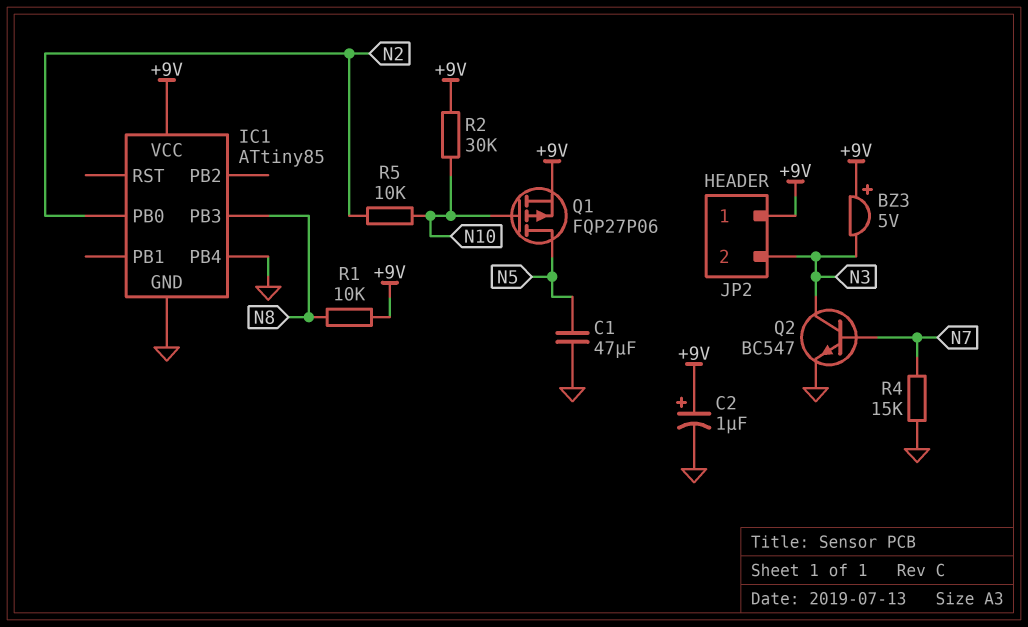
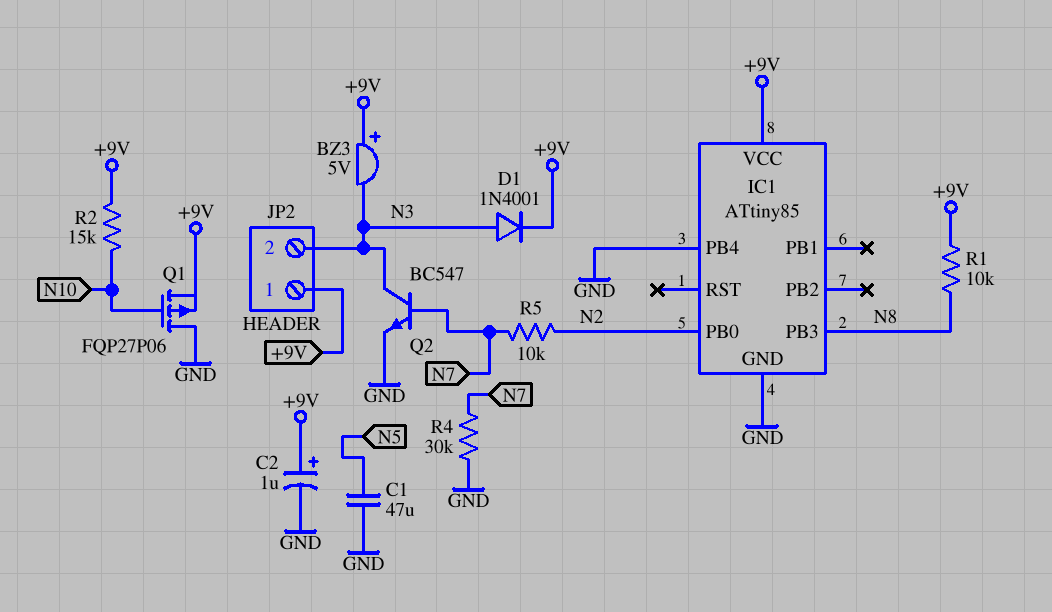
D1: none -> diode 1N4001 (A N3, K +9V)
Q1: PMOS FQP27P06 (G N10, D N5, S +9V) -> PMOS FQP27P06 (G N10, D GND, S +9V)
R2: 30k (+9V, N10) -> 15k (+9V, N10)
R4: 15k (GND, N7) -> 30k (GND, N7)
R5: 10k (N2, N10) -> 10k (N2, N7)

